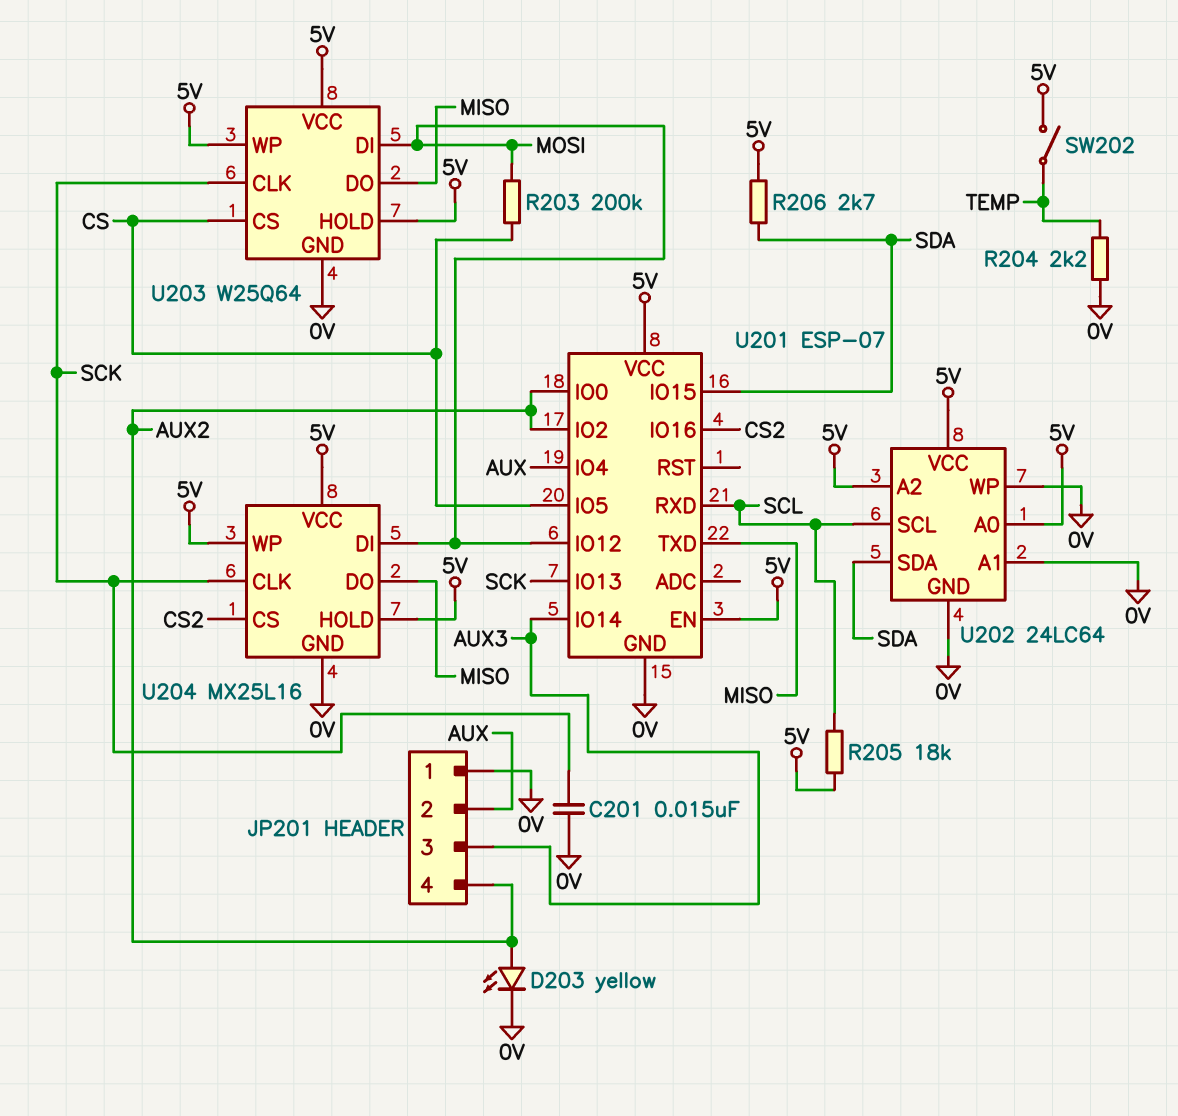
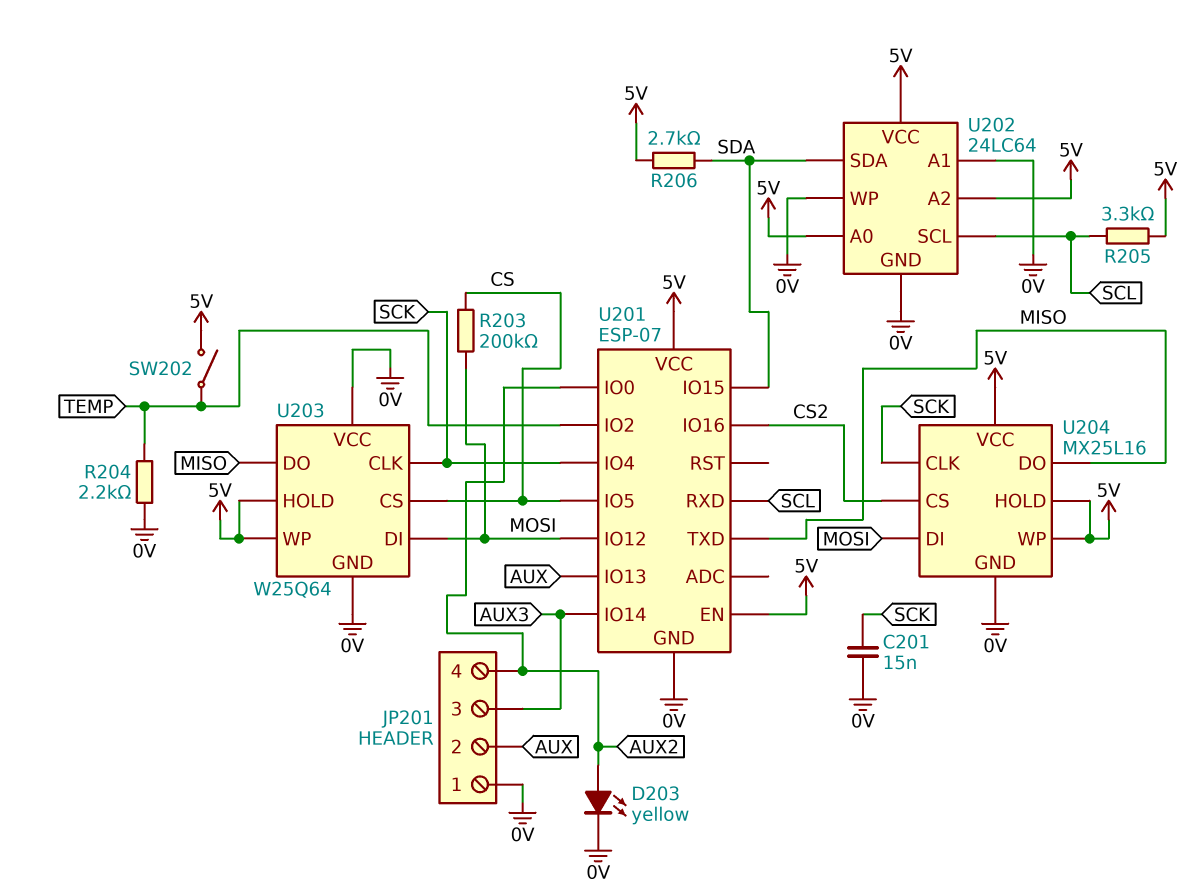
R205: 18k (5V, SCL) -> 3.3k (5V, SCL)
U201 pin IO2: AUX2 -> TEMP
U201 pin IO4: AUX -> SCK
U201 pin IO13: SCK -> AUX
U203 pin VCC: 5V -> 0V

